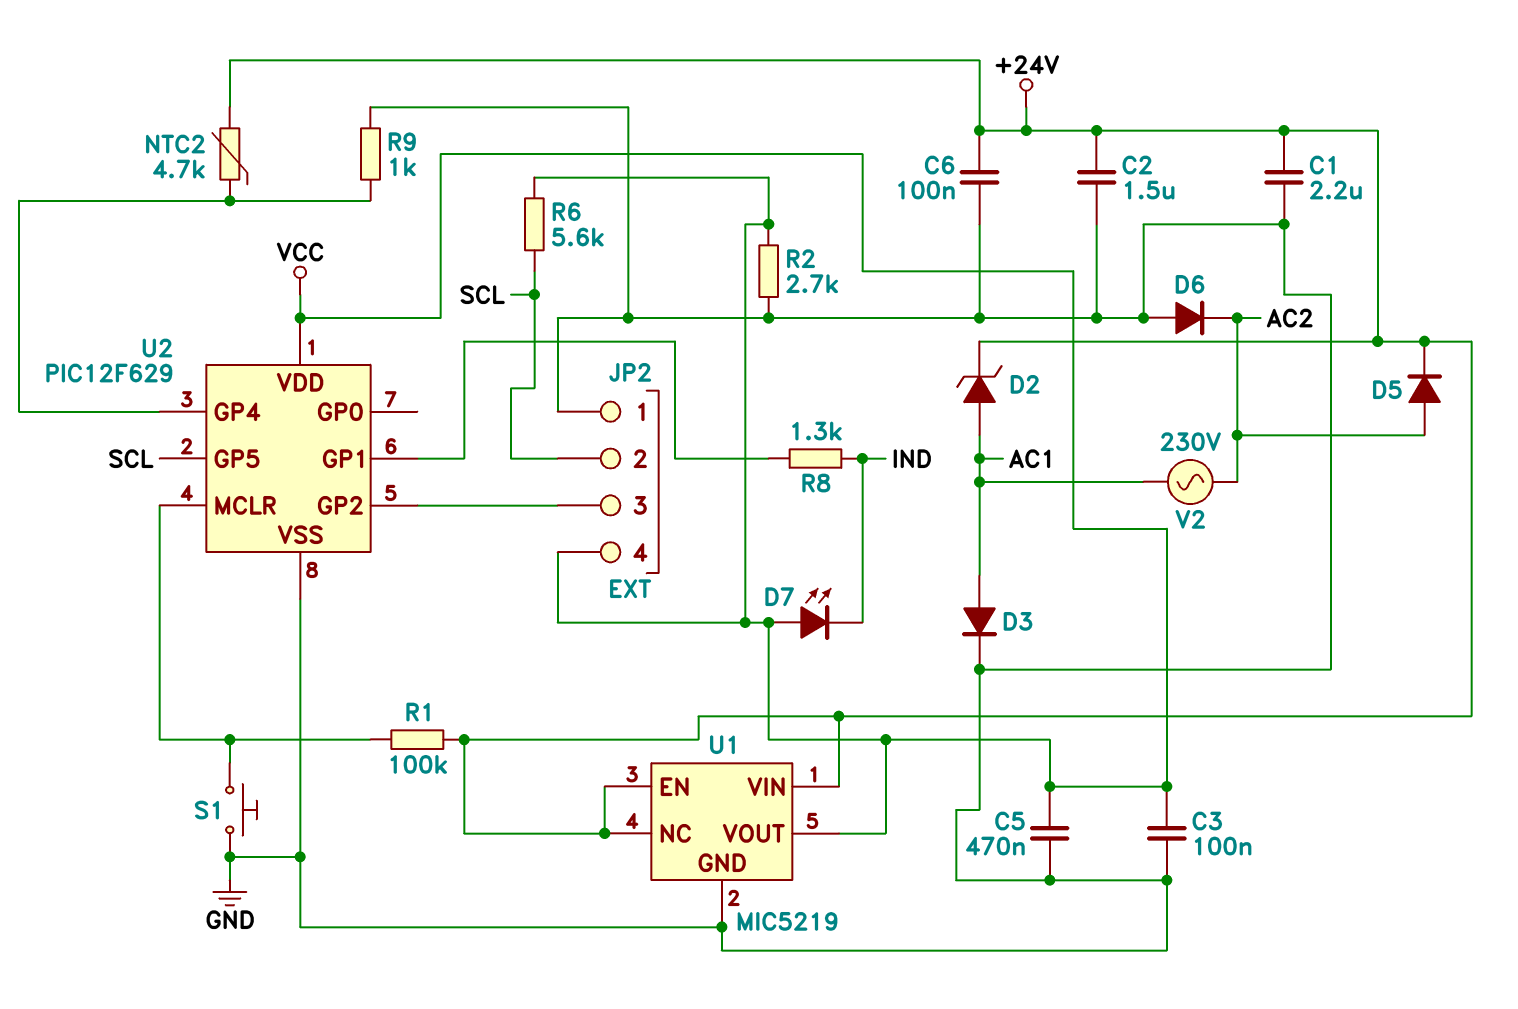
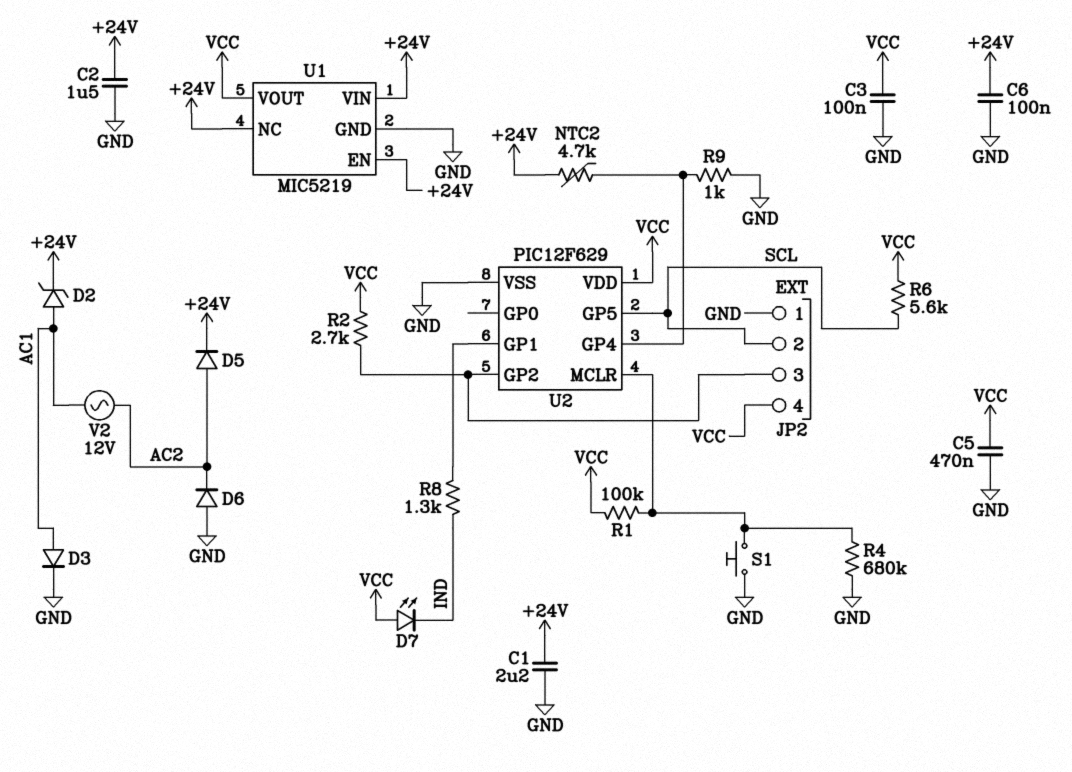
R1: 100k (+24V, U2/MCLR) -> 100k (U2/MCLR, VCC)
R2: 2.7k (GND, VCC) -> 2.7k (JP2/3, VCC)
R4: none -> 680k (GND, U2/MCLR)
V2: AC 230V (AC1, AC2) -> AC 12V (AC1, AC2)

